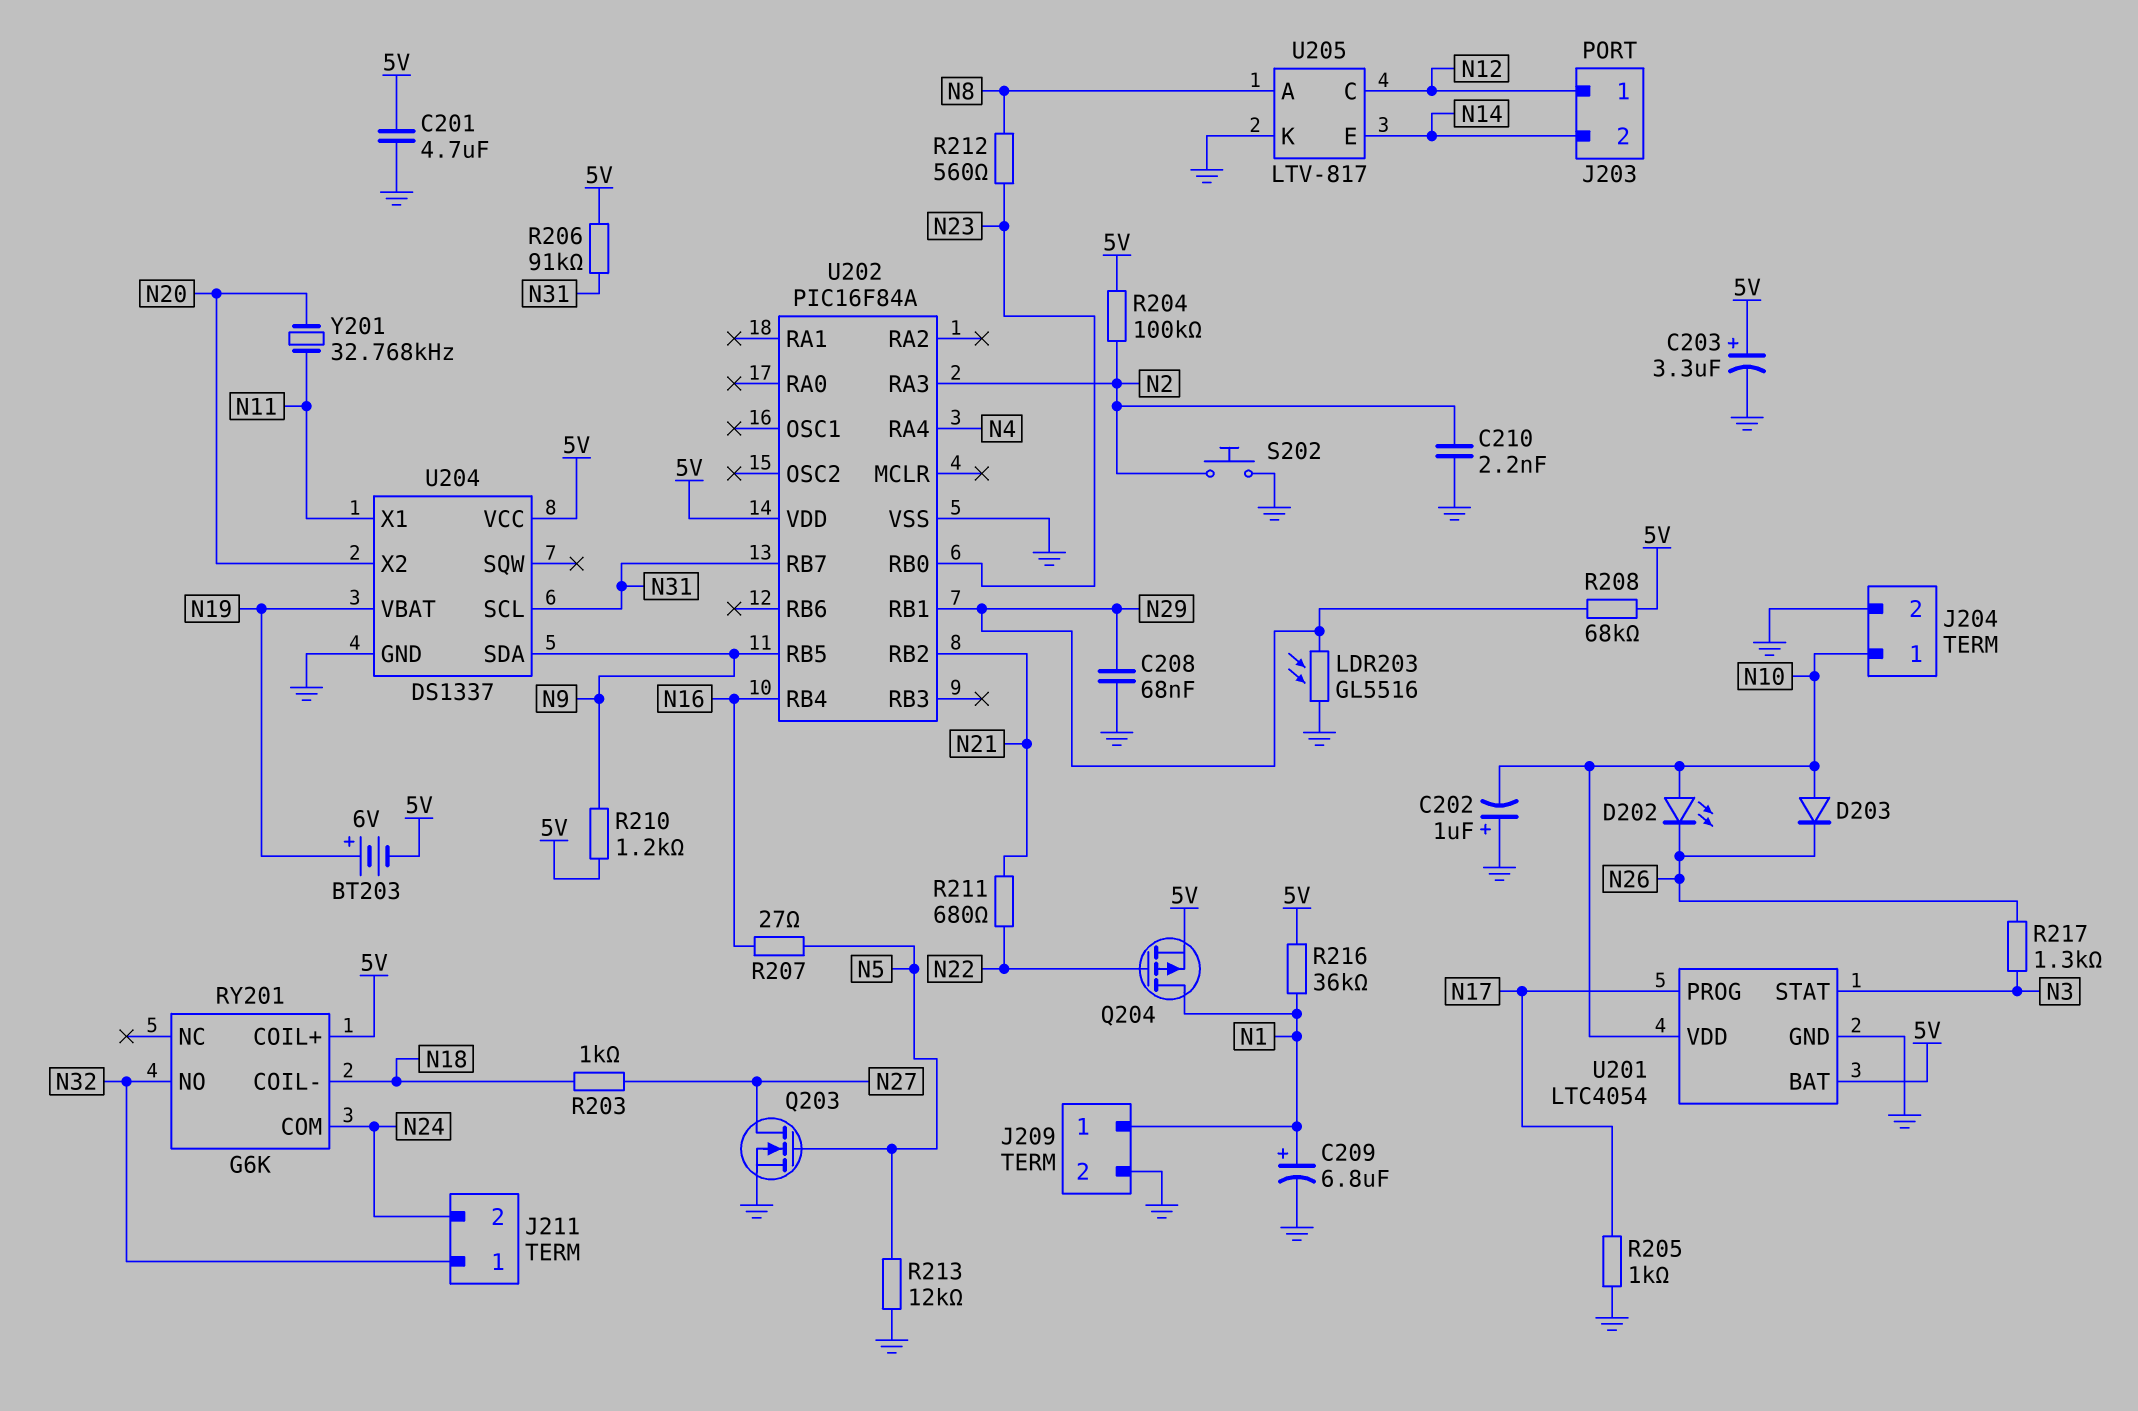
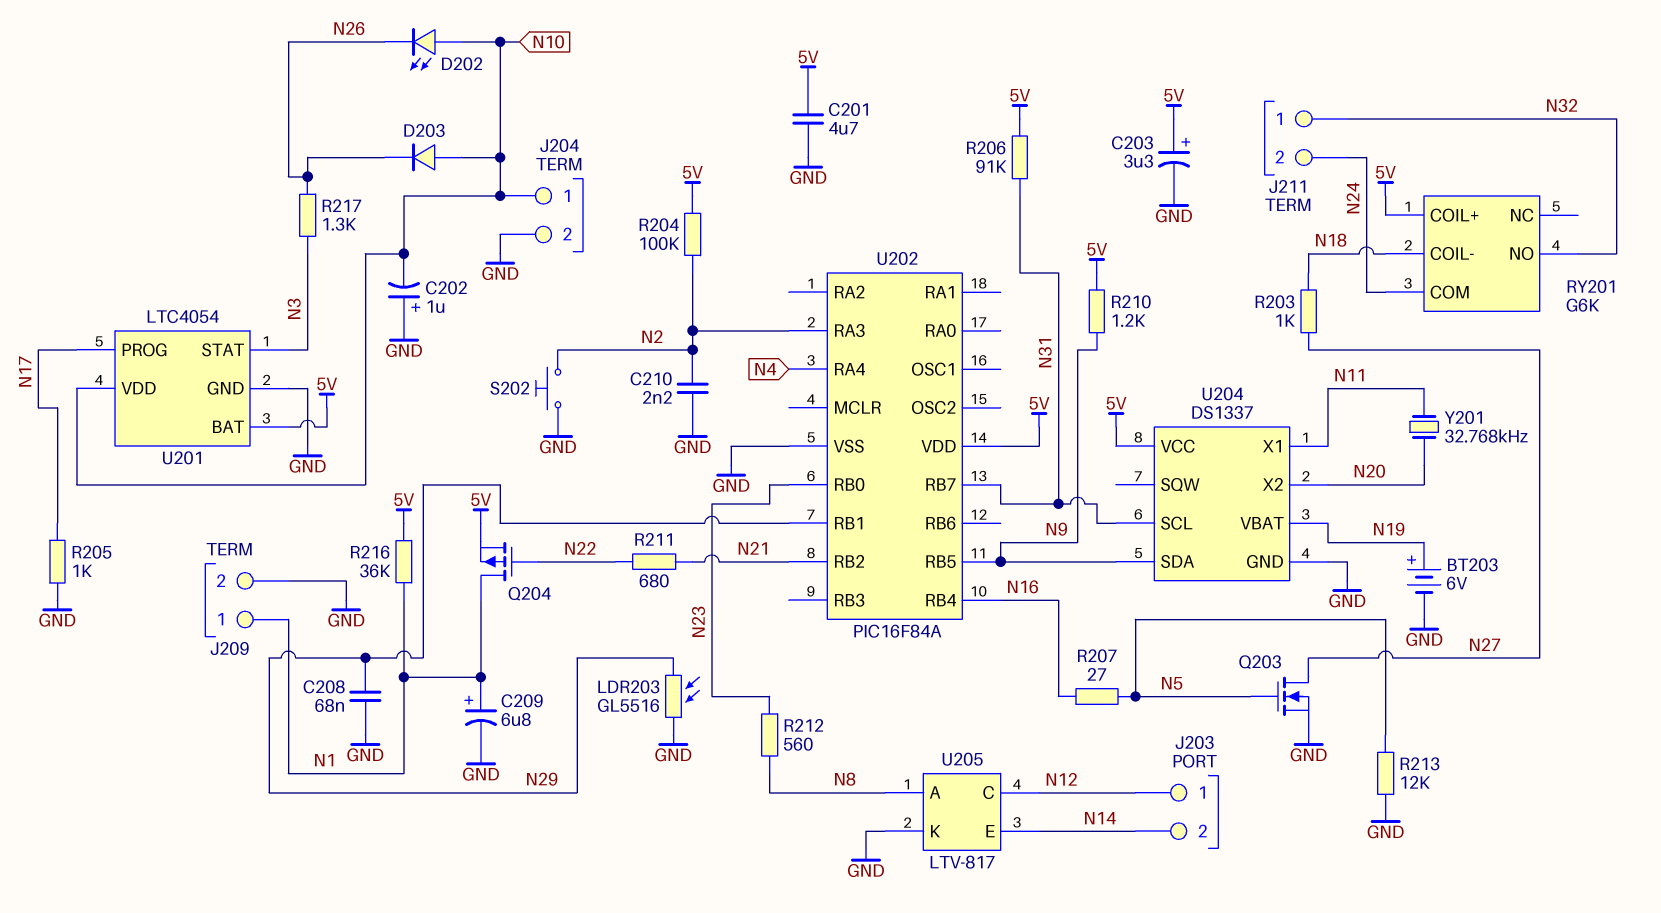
BT203: 6V (plus N19, minus 5V) -> 6V (plus N19, minus GND)
R208: 68k (5V, N29) -> none

